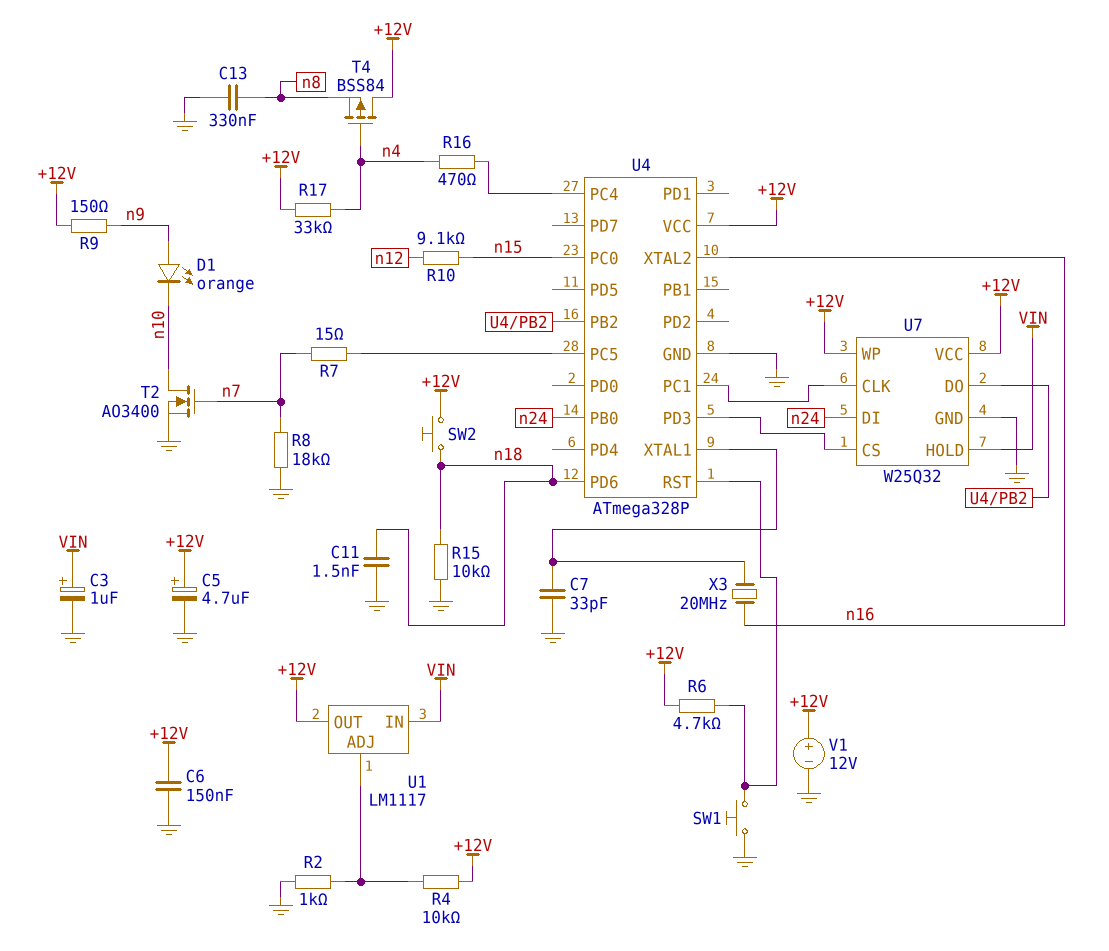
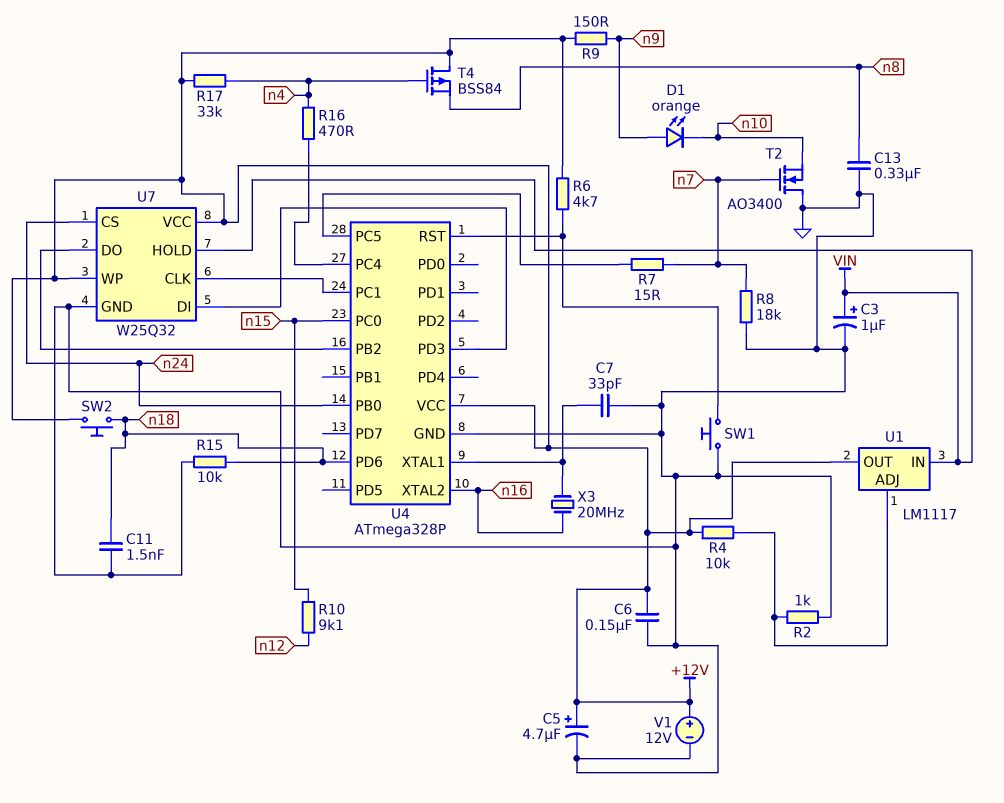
T2: NMOS AO3400 (G n7, D n10, S GND) -> NMOS AO3400 (G n7, D GND, S n10)
U7 pin CS: U4/PD3 -> n24
U7 pin DI: n24 -> U4/PD3

